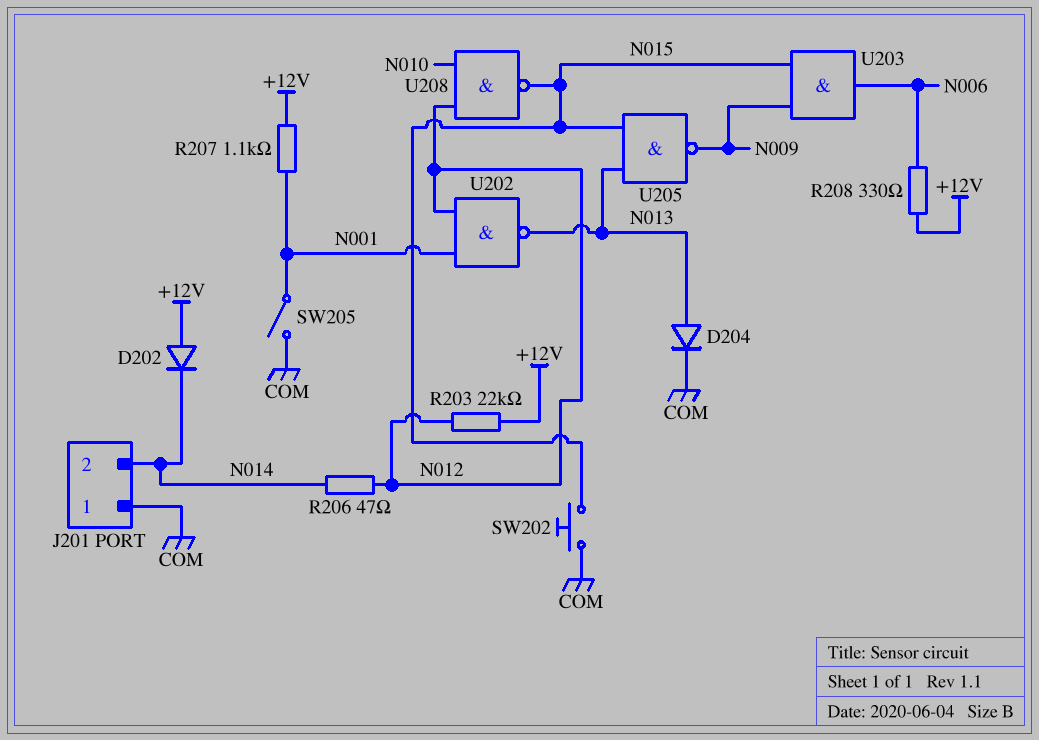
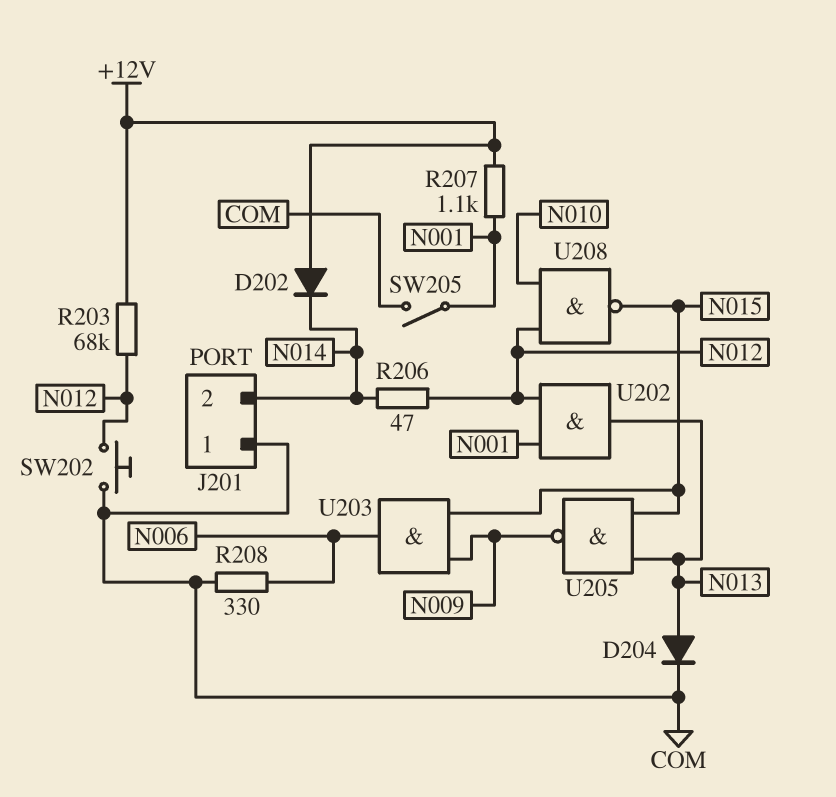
R203: 22k (+12V, N012) -> 68k (+12V, N012)
R208: 330 (+12V, N006) -> 330 (COM, N006)
SW202: button (COM, N015) -> button (COM, N012)
U202: NAND (in N001, in N012, out N013) -> AND (in N001, in N012, out N013)

